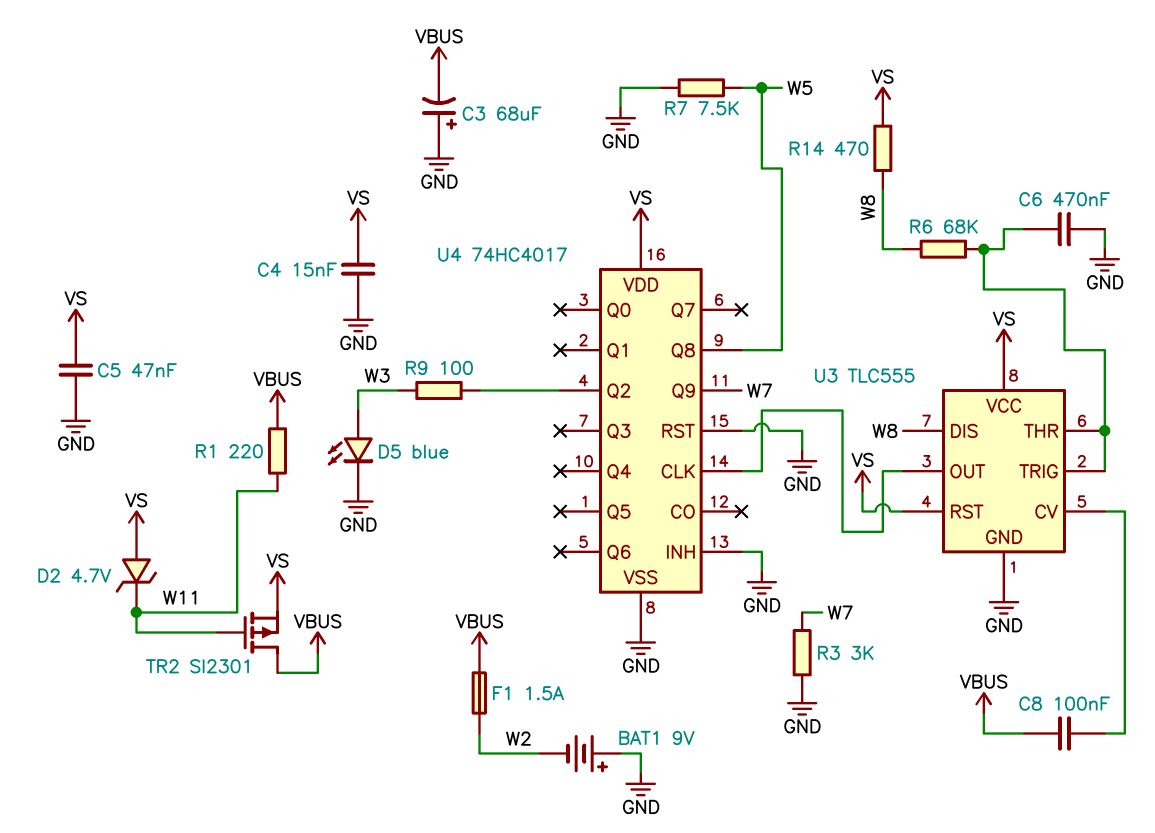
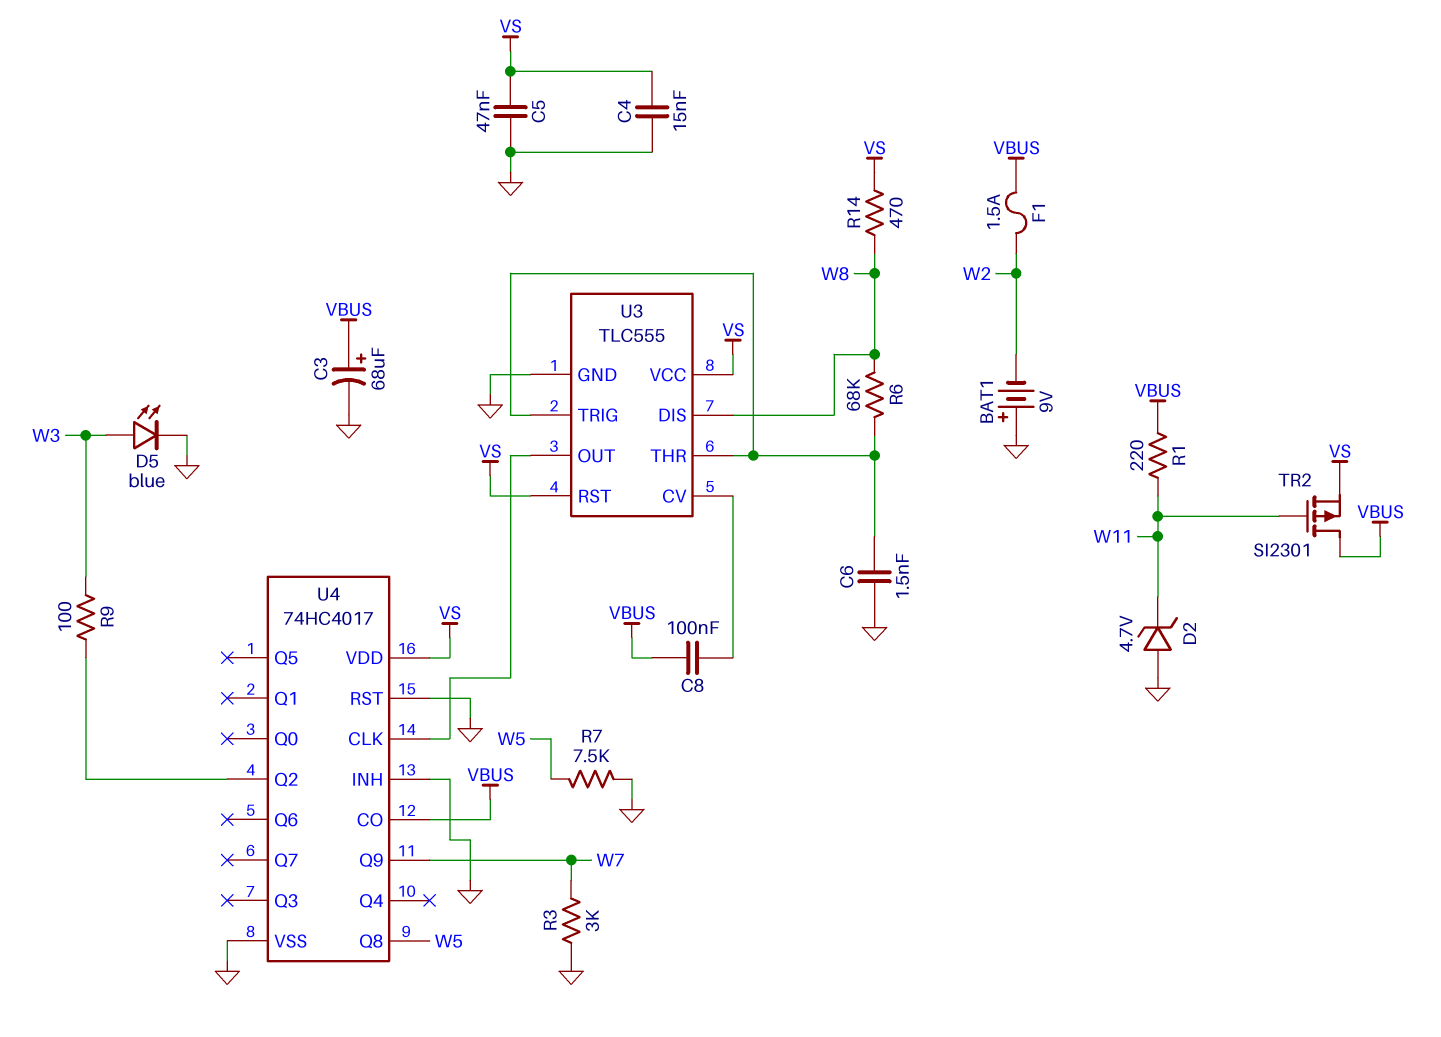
C3: 68uF (plus GND, minus VBUS) -> 68uF (plus VBUS, minus GND)
C6: 470nF (GND, U3/THR) -> 1.5nF (GND, U3/THR)
D2: zener 4.7V (A VS, K W11) -> zener 4.7V (A GND, K W11)
U4 pin CO: none -> VBUS

